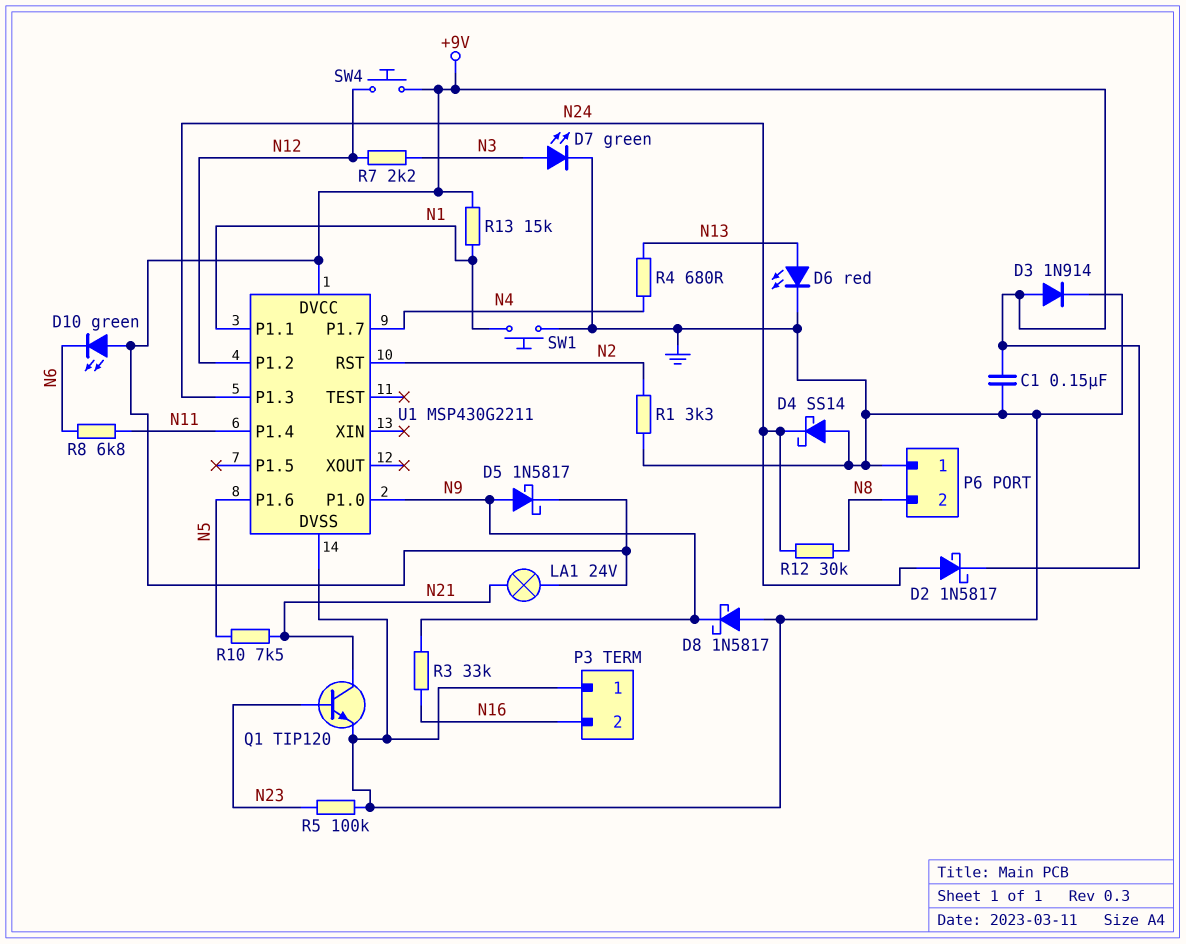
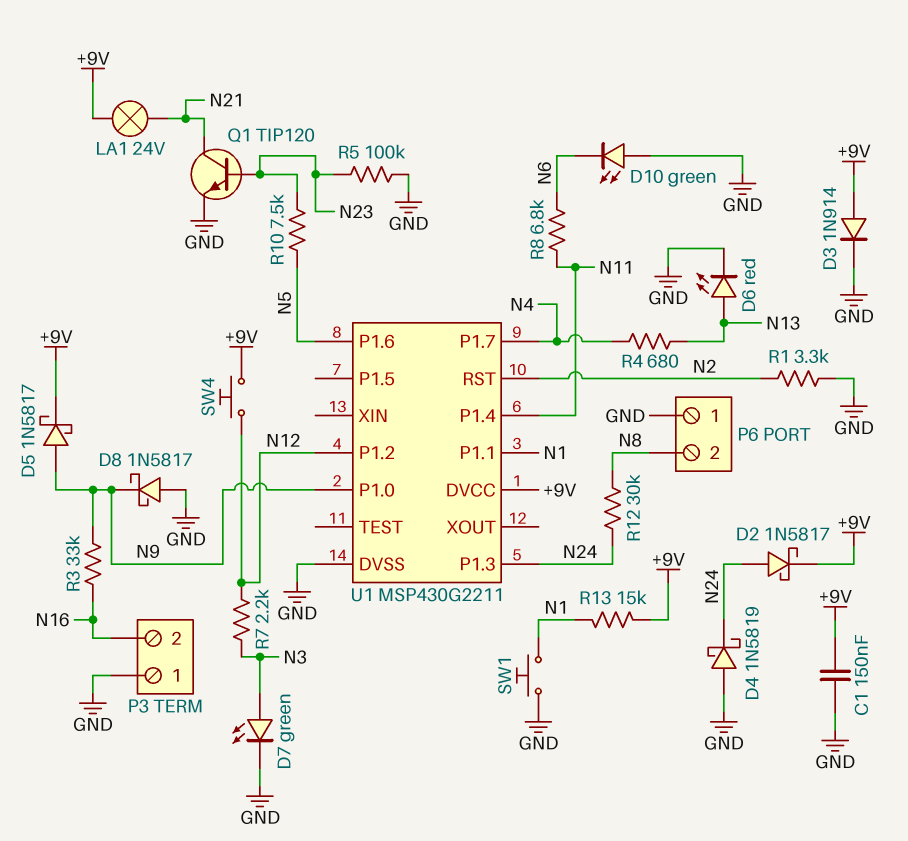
D4: schottky SS14 (A GND, K N24) -> schottky 1N5819 (A GND, K N24)
D10: LED green (A +9V, K N6) -> LED green (A GND, K N6)
R10: 7.5k (N5, N21) -> 7.5k (N5, N23)

